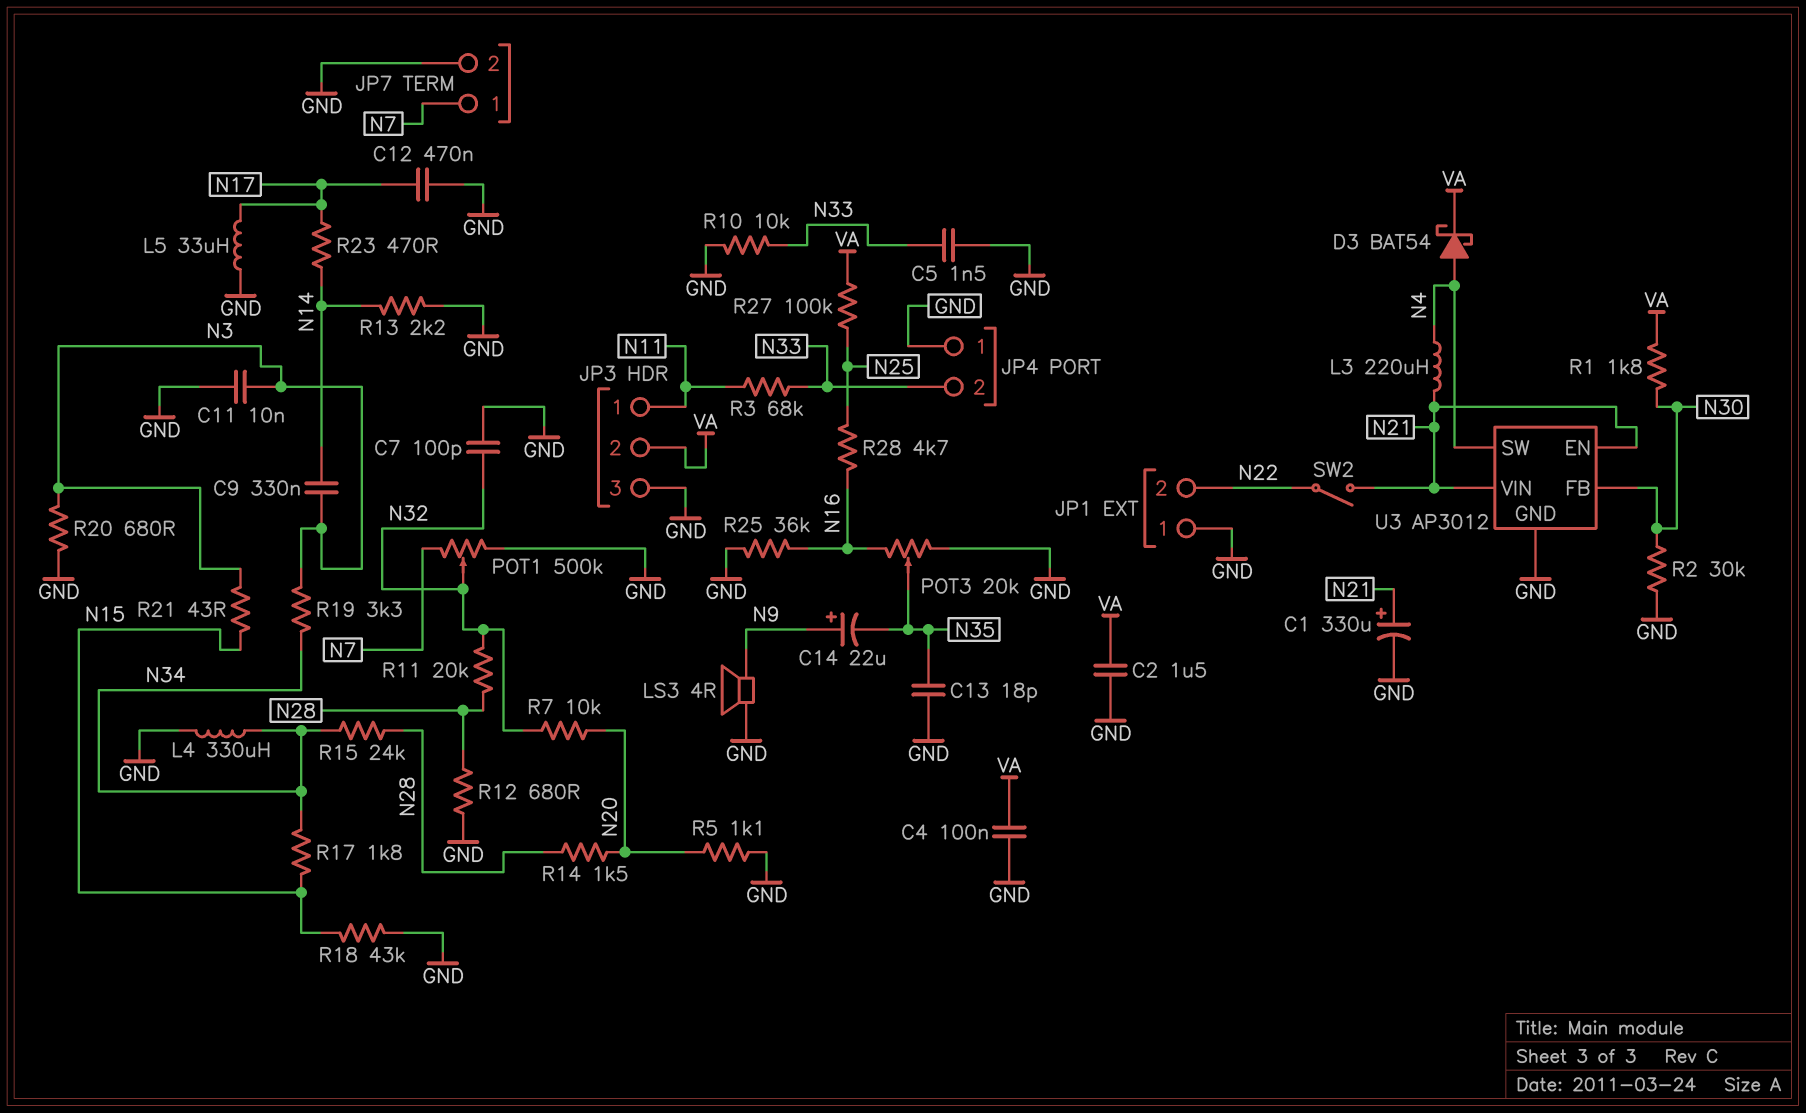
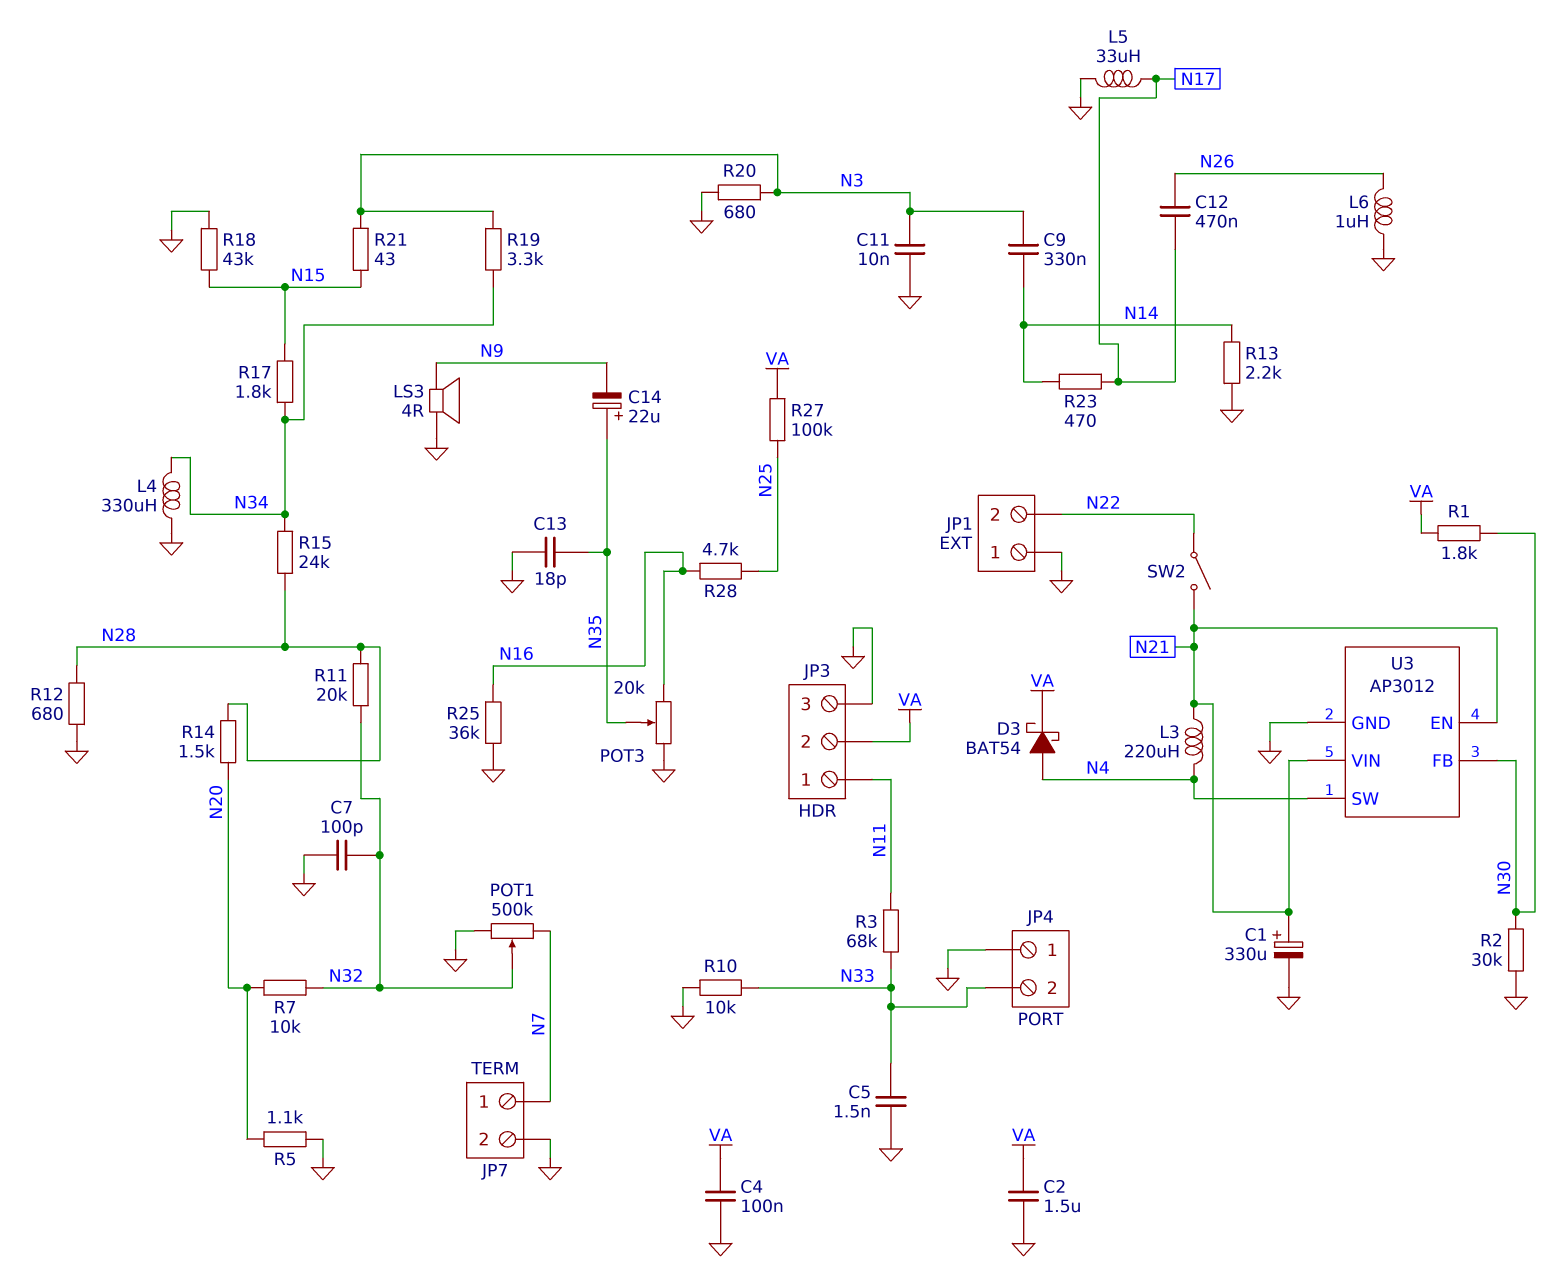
C12: 470nF (GND, N17) -> 470nF (N17, N26)
C14: 22uF (plus N9, minus N35) -> 22uF (plus N35, minus N9)
L6: none -> 1uH (GND, N26)

